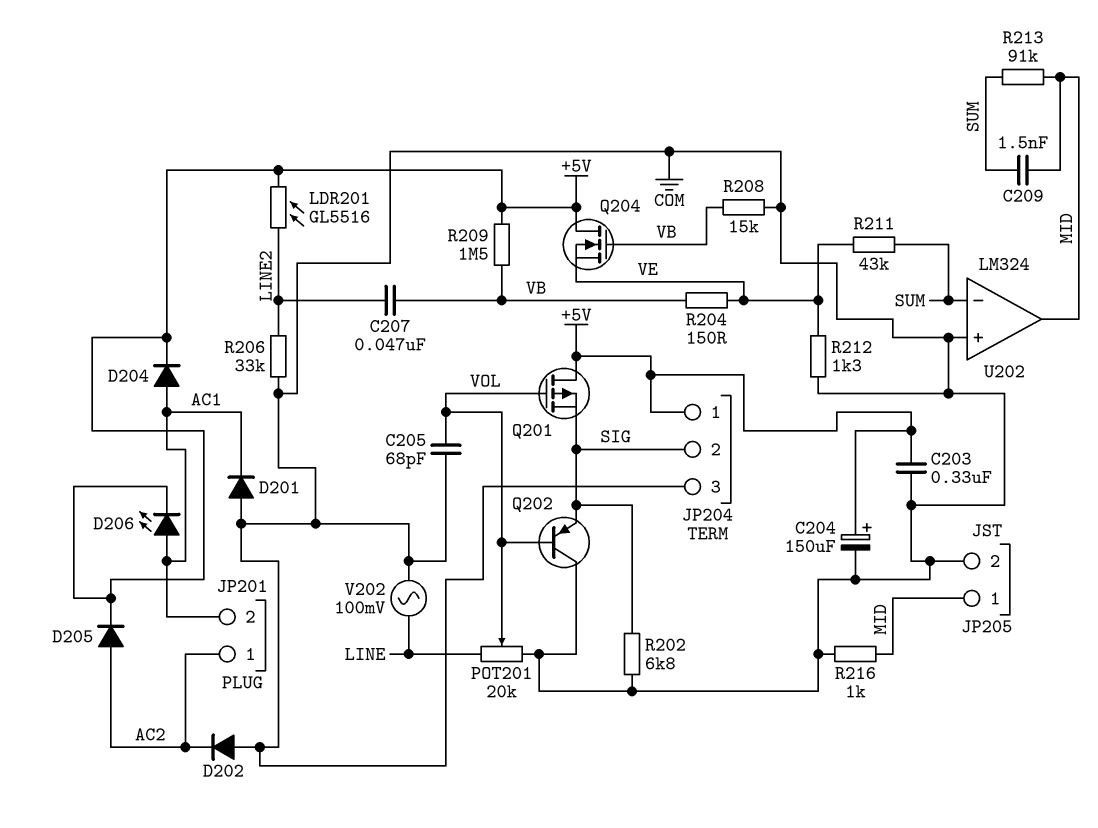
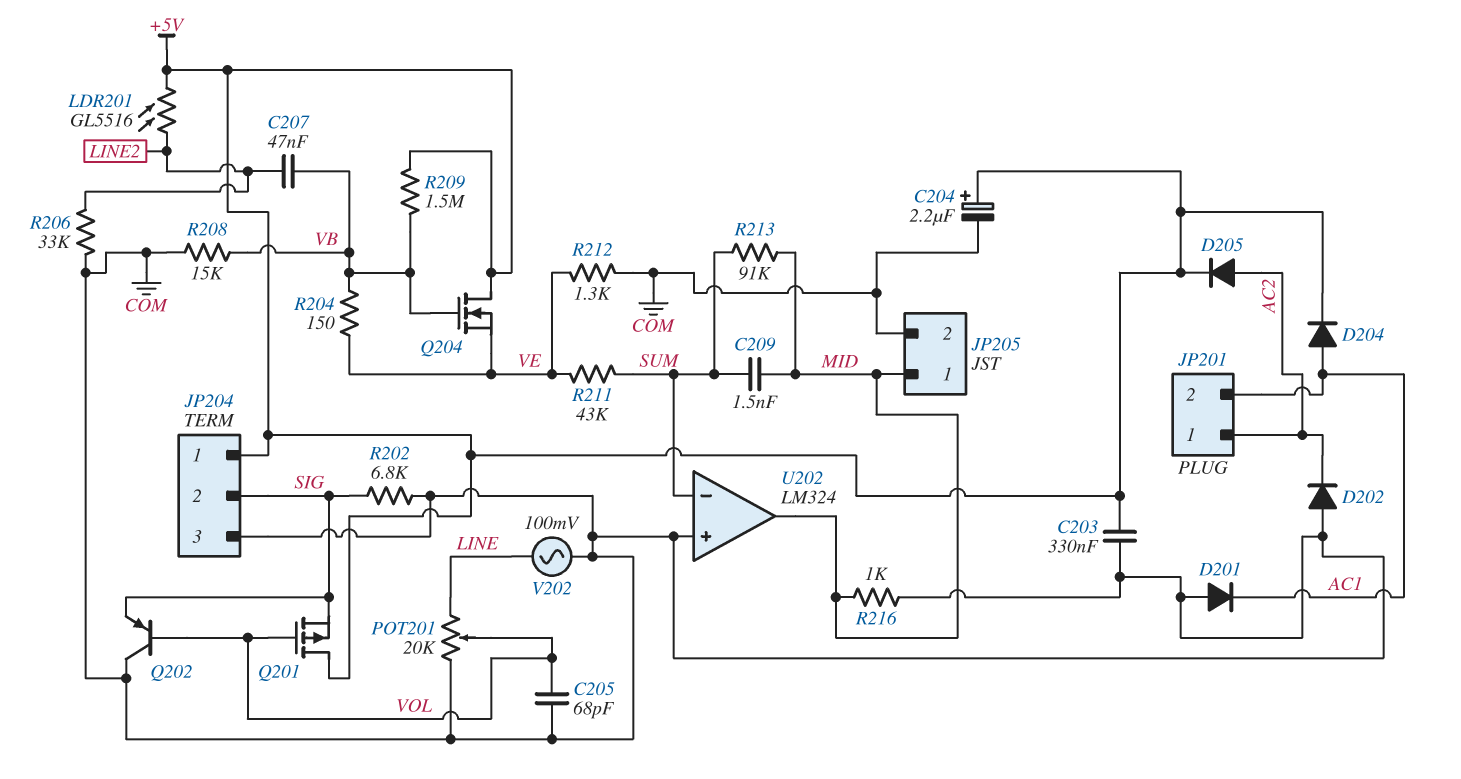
C204: 150uF (plus +5V, minus COM) -> 2.2uF (plus +5V, minus COM)
D206: LED (A AC1, K +5V) -> none

